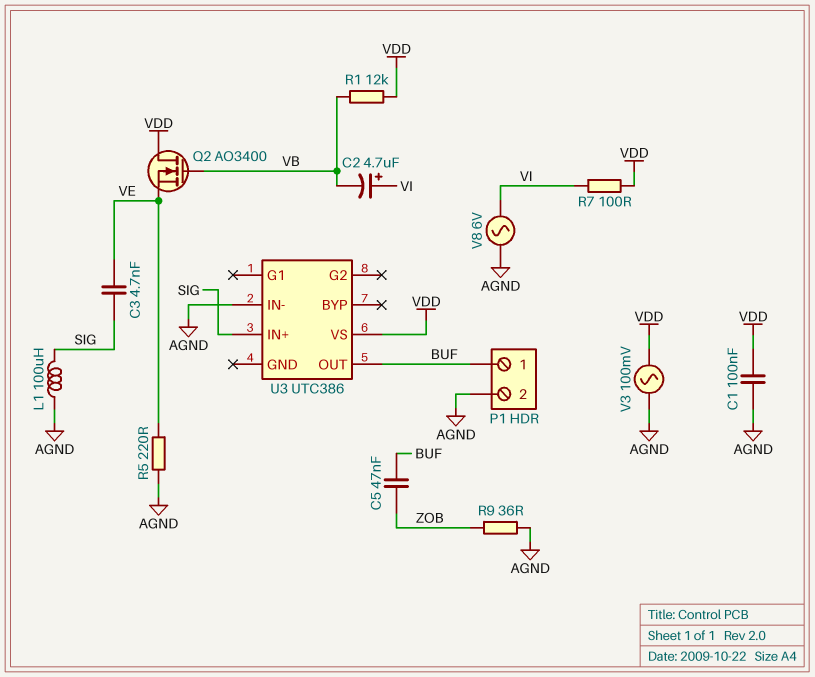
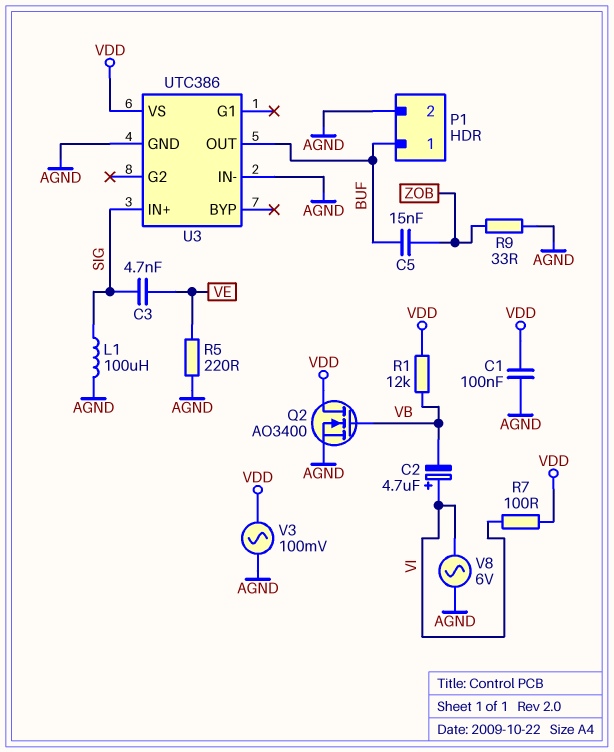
C5: 47nF (BUF, ZOB) -> 15nF (BUF, ZOB)
Q2: NMOS AO3400 (G VB, D VDD, S VE) -> NMOS AO3400 (G VB, D VDD, S AGND)
R9: 36 (AGND, ZOB) -> 33 (AGND, ZOB)
U3 pin GND: none -> AGND

